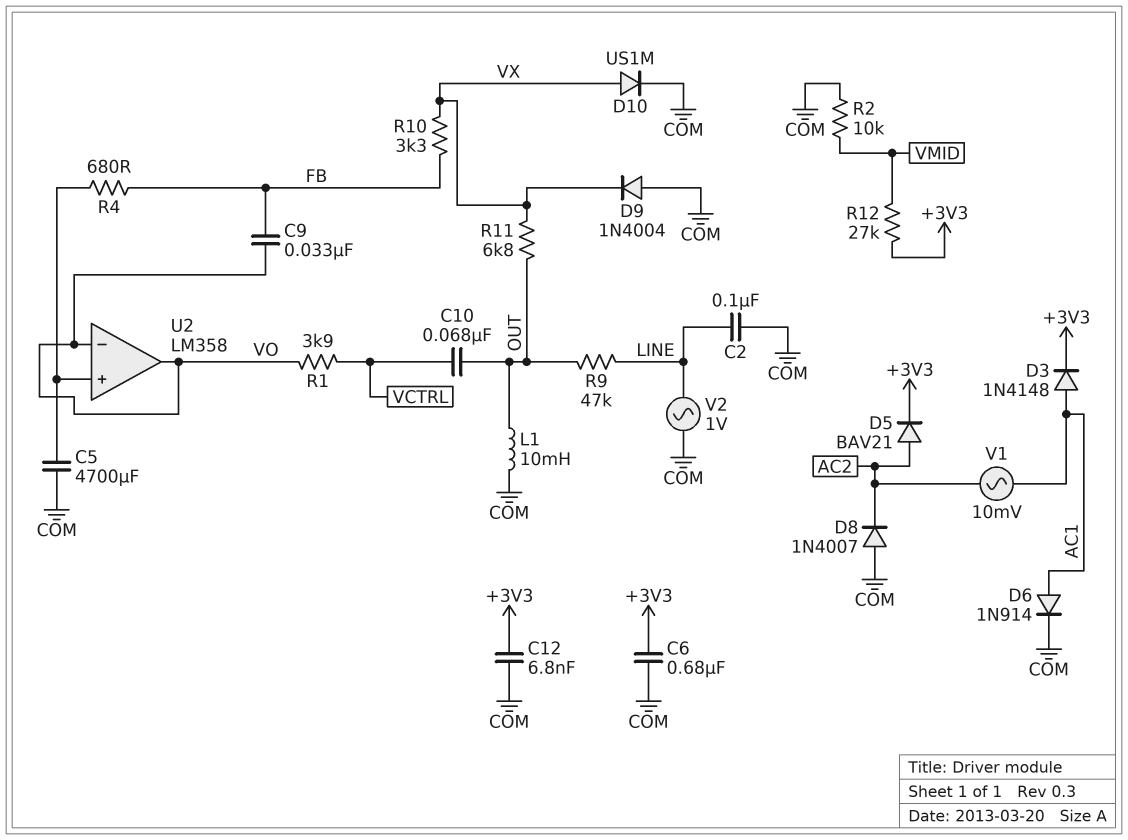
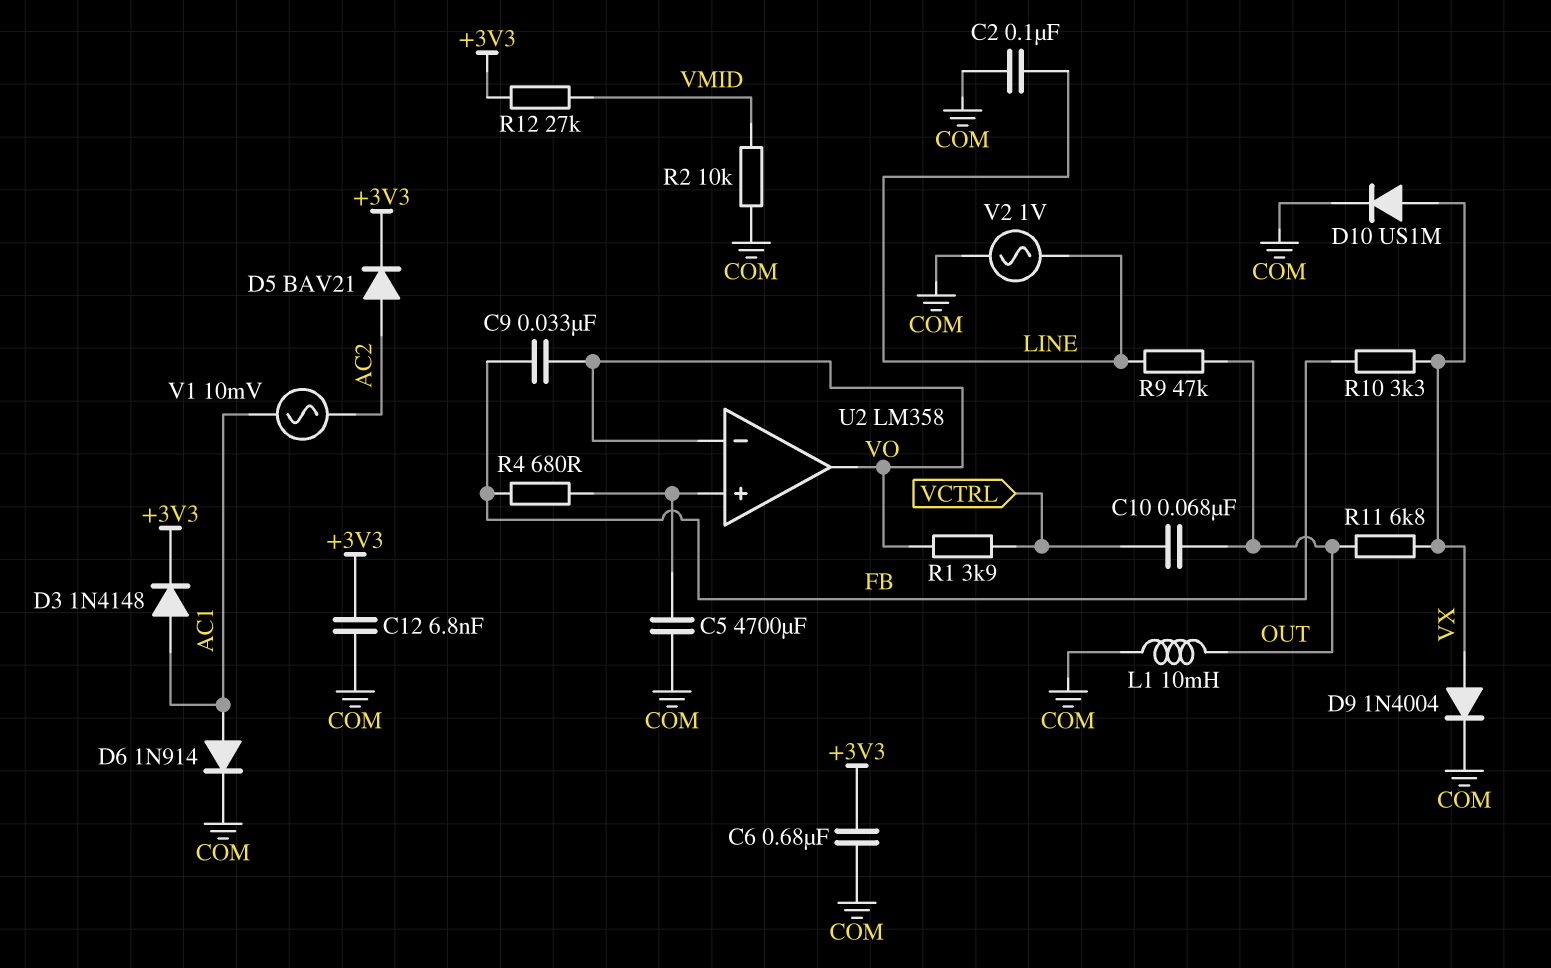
D8: diode 1N4007 (A COM, K AC2) -> none
D9: diode 1N4004 (A COM, K VX) -> diode 1N4004 (A VX, K COM)

